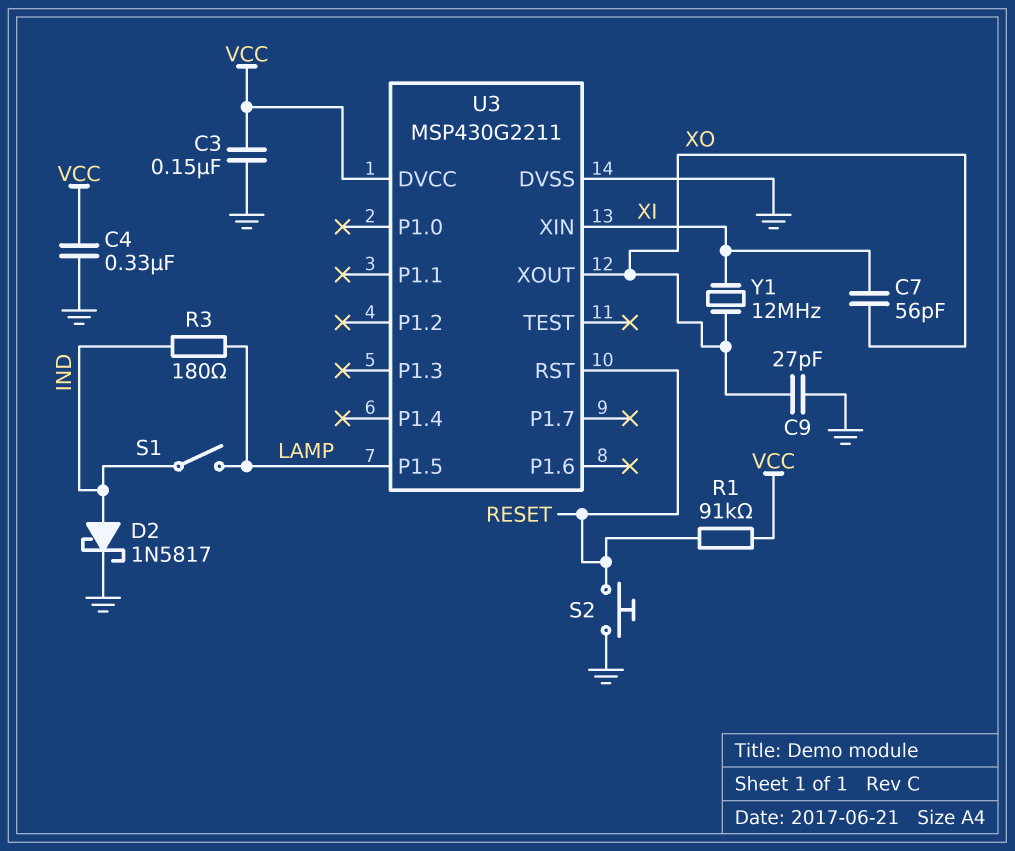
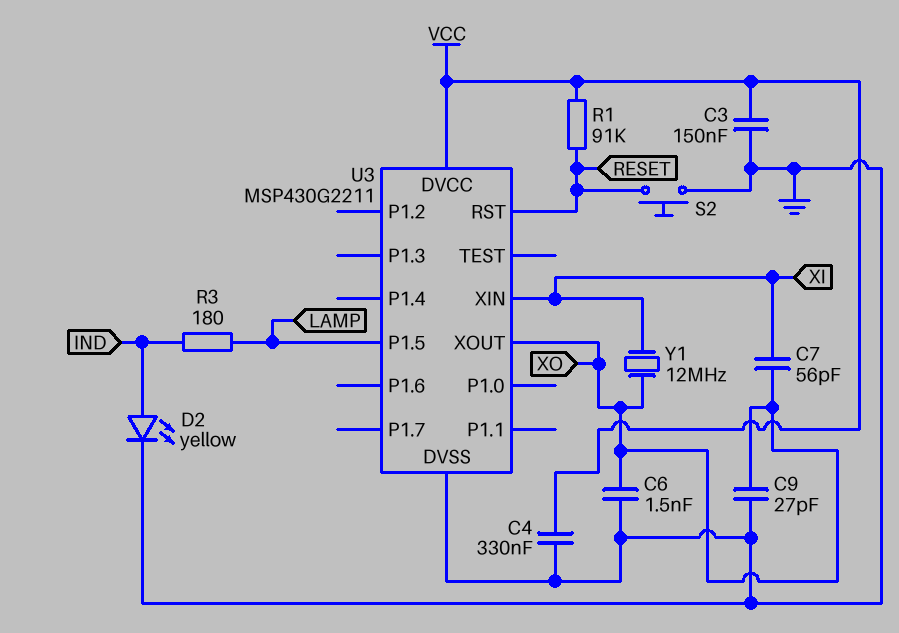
C6: none -> 1.5nF (GND, XO)
D2: schottky 1N5817 (A IND, K GND) -> LED yellow (A IND, K GND)
S1: switch (IND, LAMP) -> none

